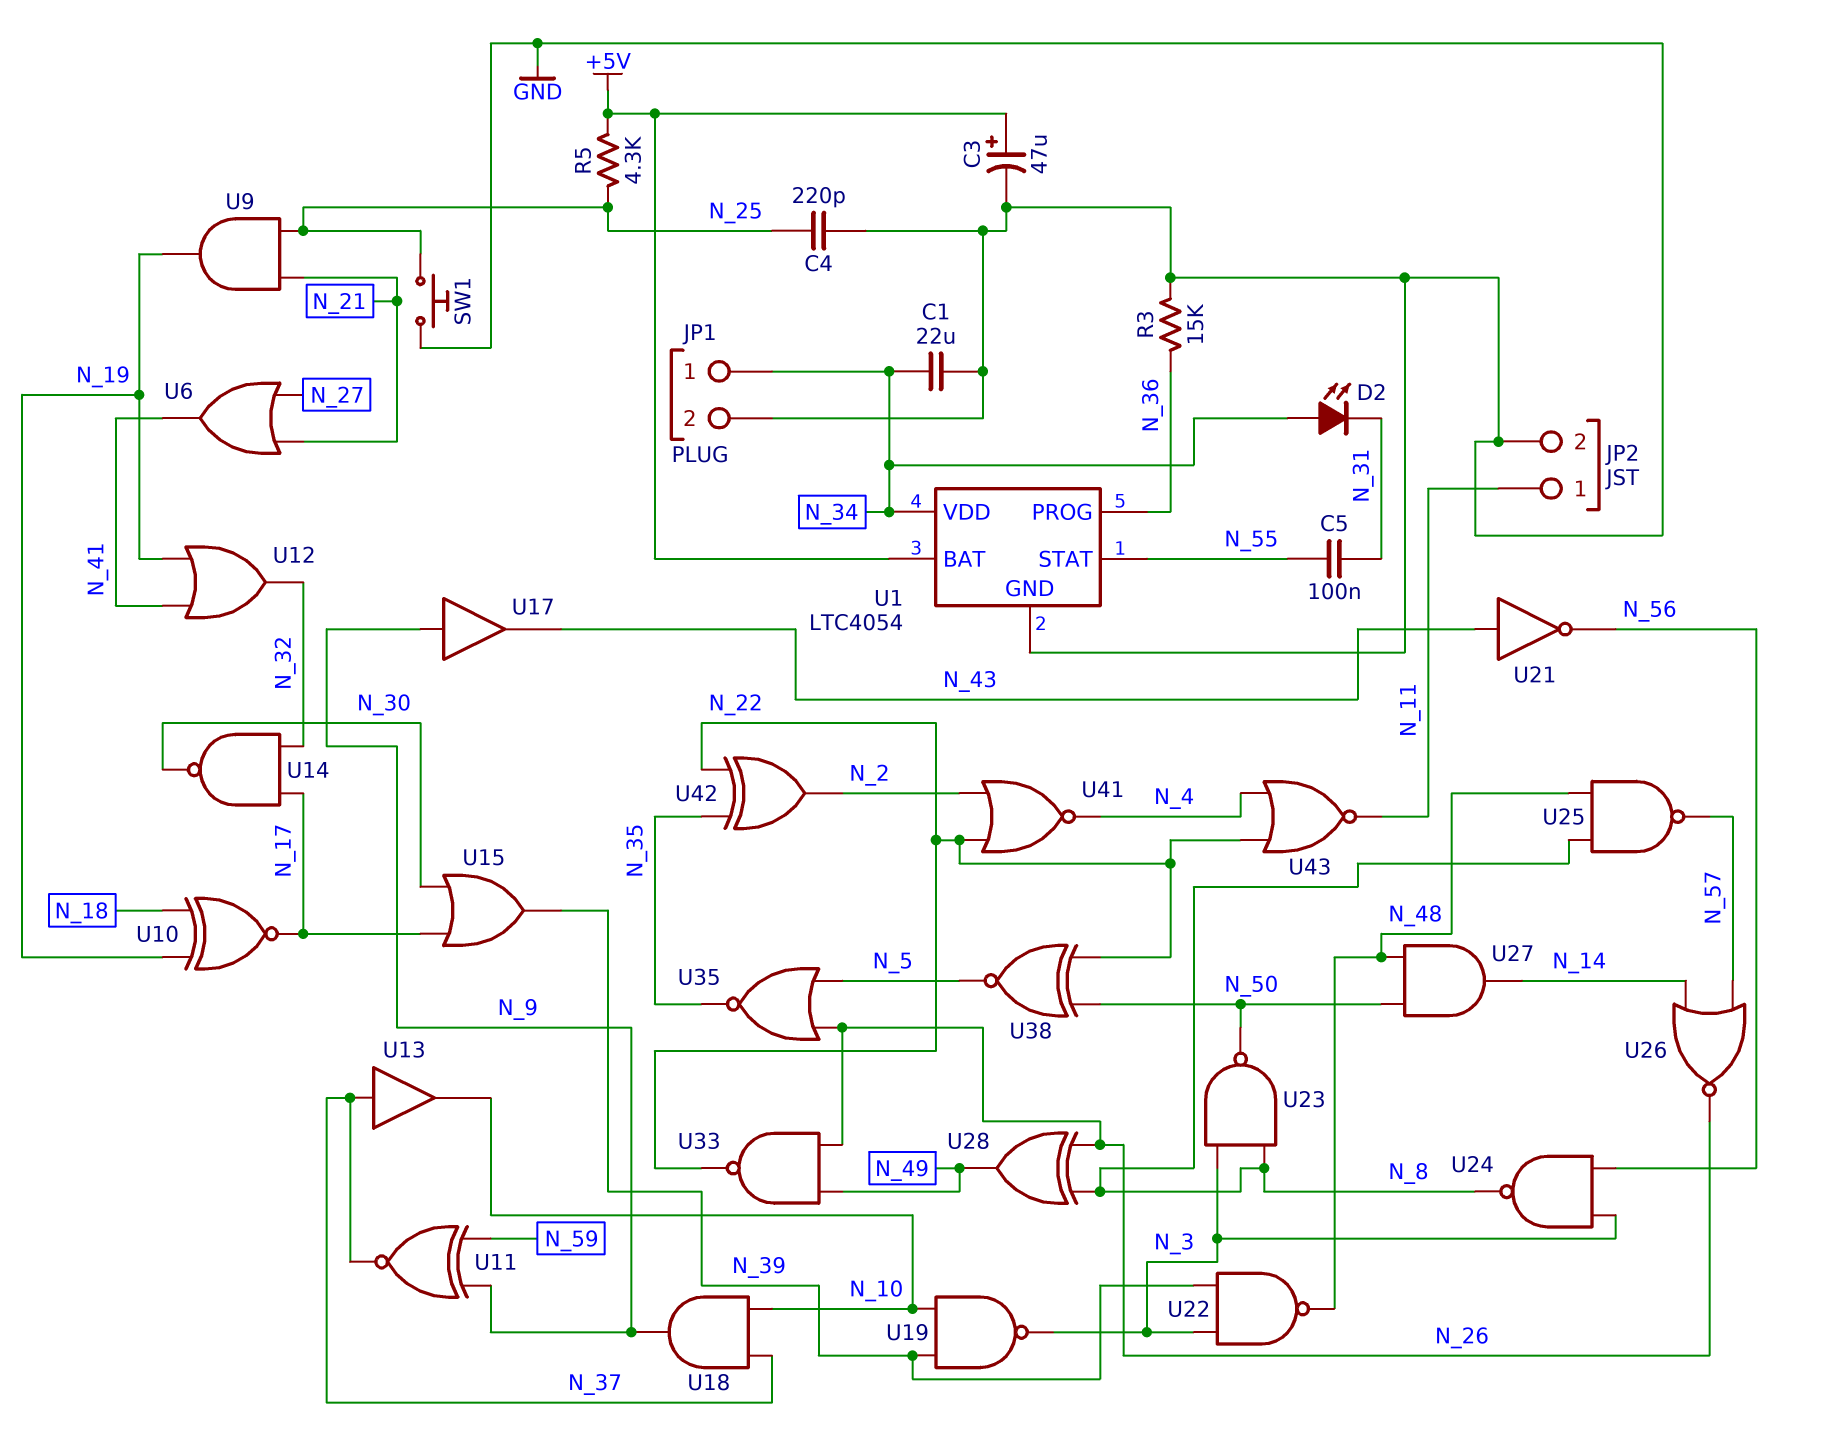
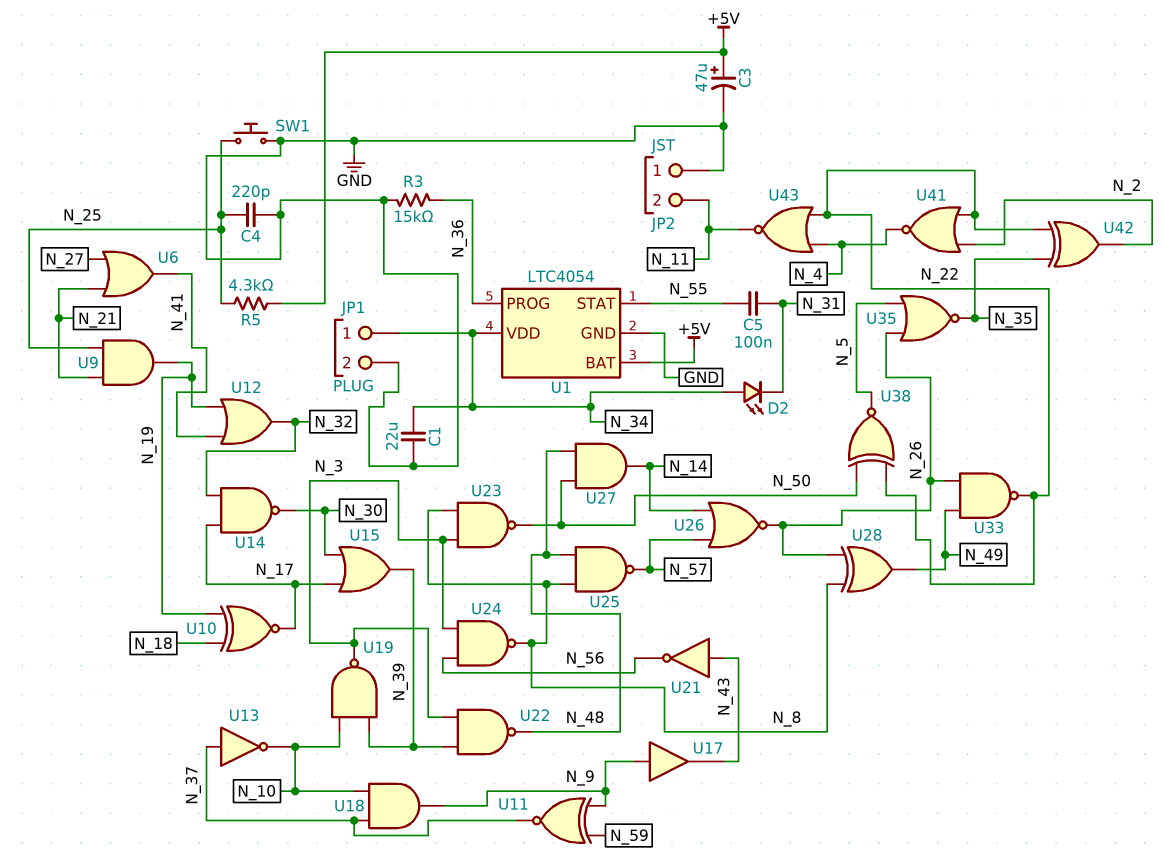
JP2 pin 1: N_11 -> GND
JP2 pin 2: GND -> N_11
U13: buffer (in N_37, out N_10) -> NOT (in N_37, out N_10)

